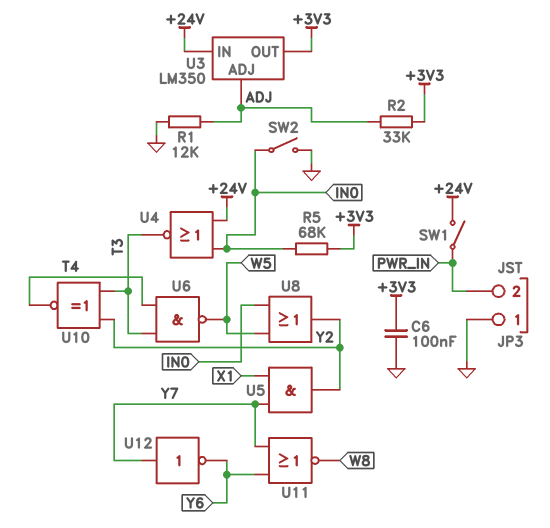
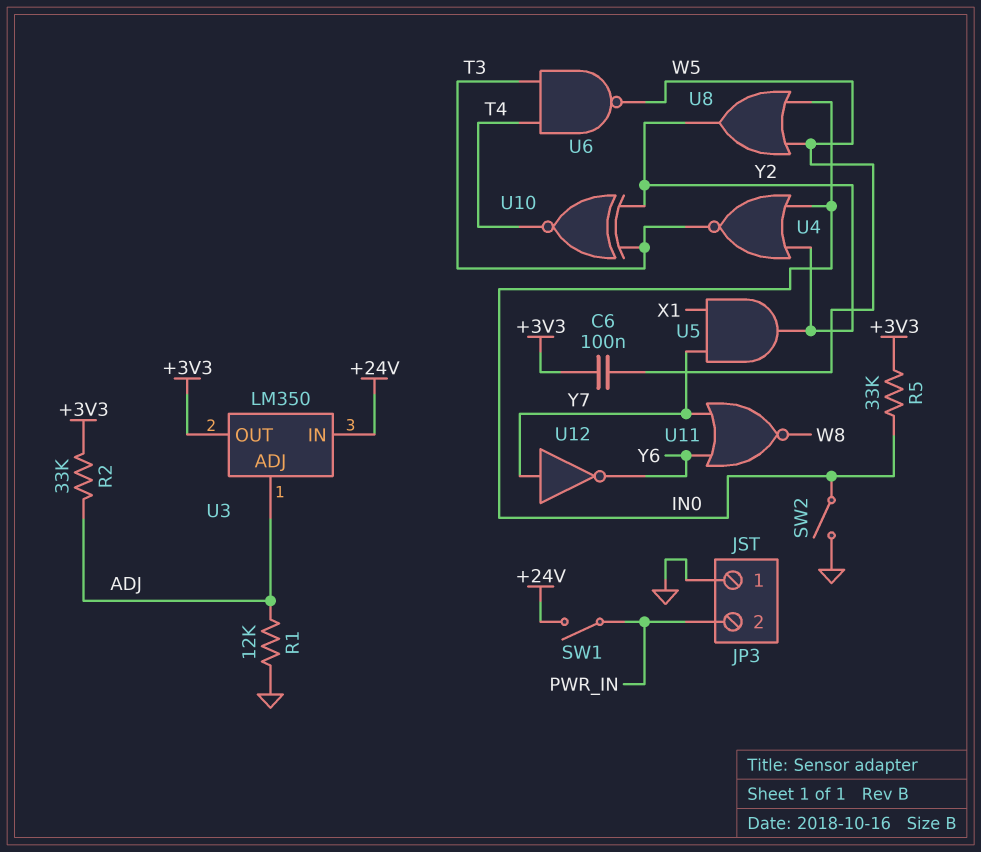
C6: 100nF (+3V3, GND) -> 100nF (+3V3, W5)
R5: 68k (+3V3, IN0) -> 33k (+3V3, IN0)
U4: NOR (in +24V, in IN0, out T3) -> NOR (in IN0, in Y2, out T3)

